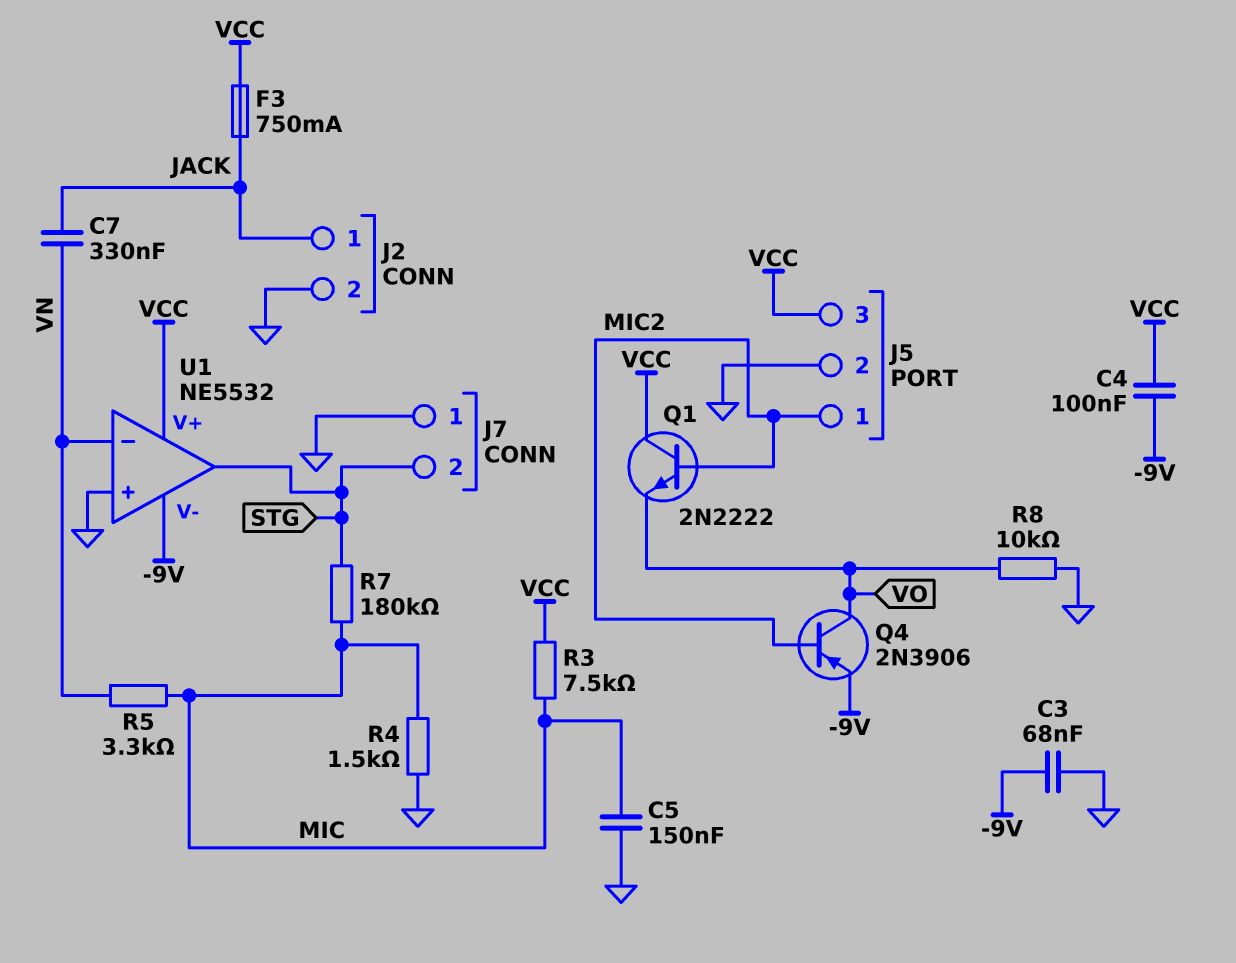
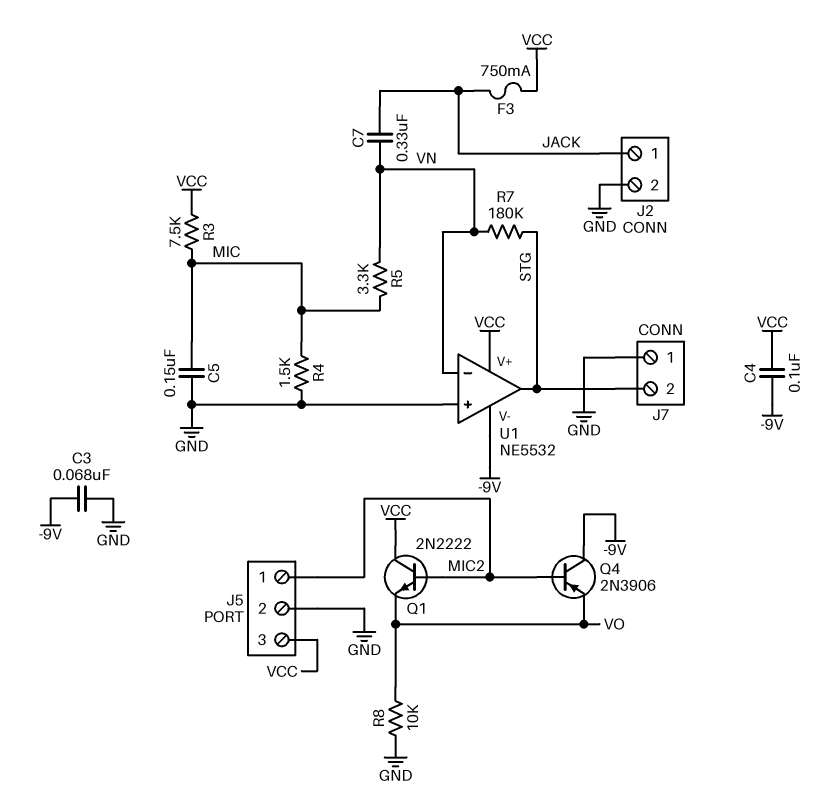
Q4: PNP 2N3906 (B MIC2, C VO, E -9V) -> PNP 2N3906 (B MIC2, C -9V, E VO)
R7: 180k (MIC, STG) -> 180k (STG, VN)

